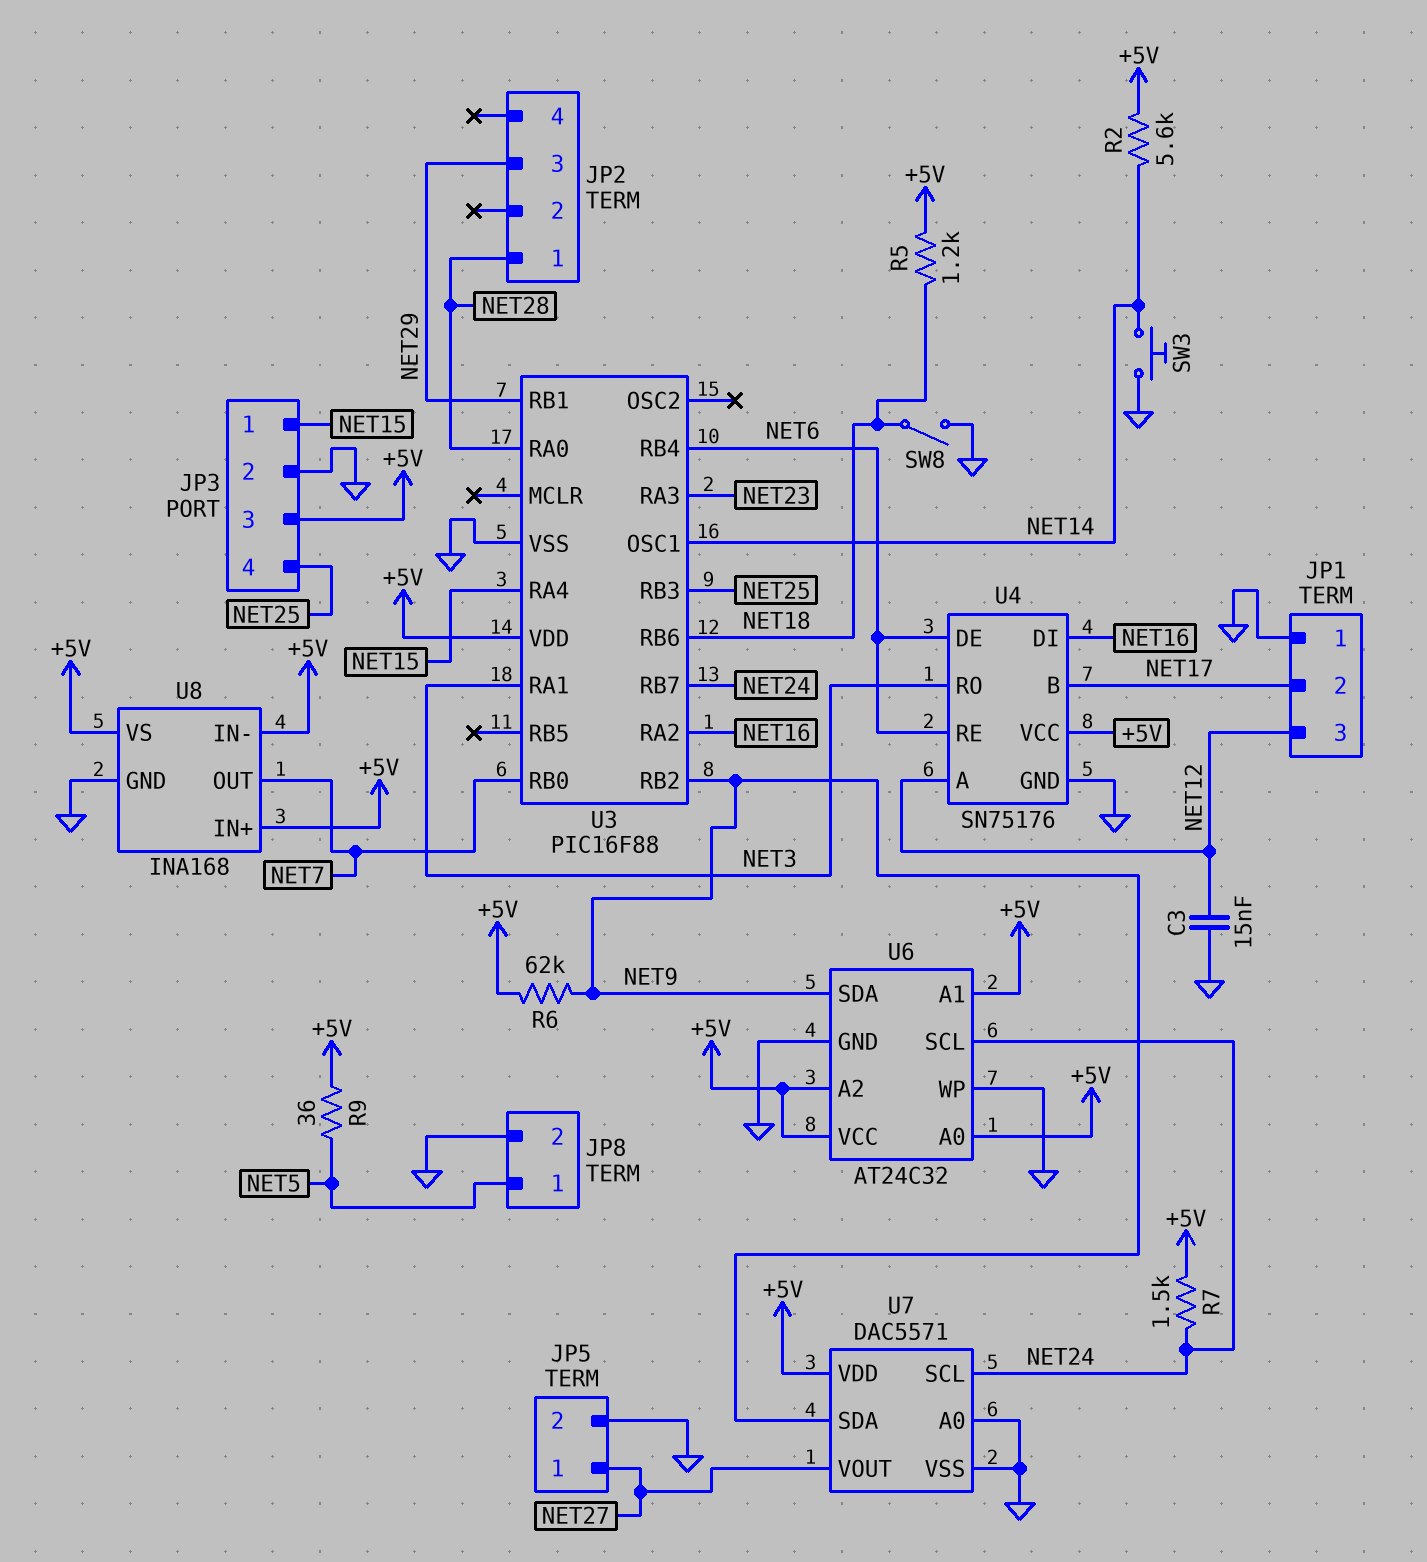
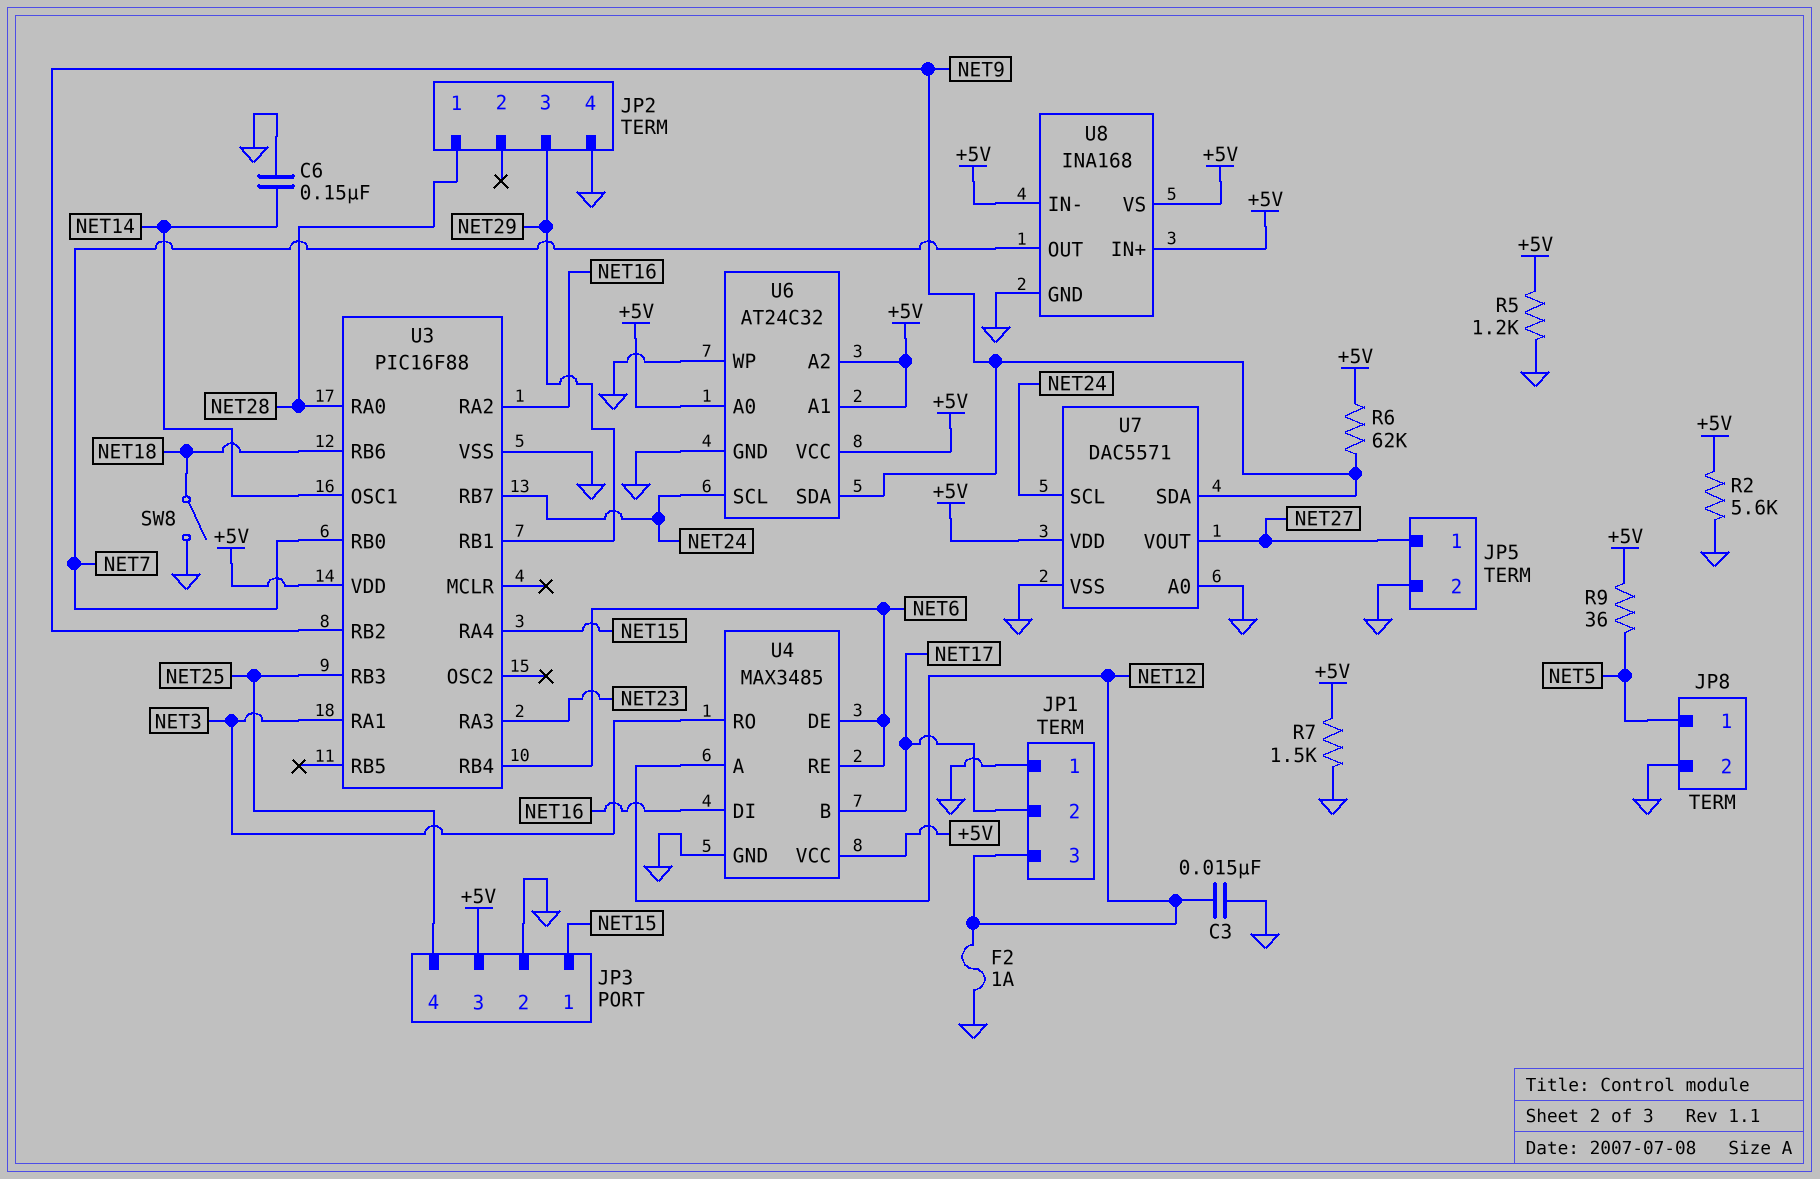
C6: none -> 150nF (GND, NET14)
F2: none -> 1A (GND, NET12)
JP2 pin 4: none -> GND
R2: 5.6k (+5V, NET14) -> 5.6k (+5V, GND)
R5: 1.2k (+5V, NET18) -> 1.2k (+5V, GND)
R7: 1.5k (+5V, NET24) -> 1.5k (+5V, GND)
SW3: button (GND, NET14) -> none
U4: SN75176 -> MAX3485

